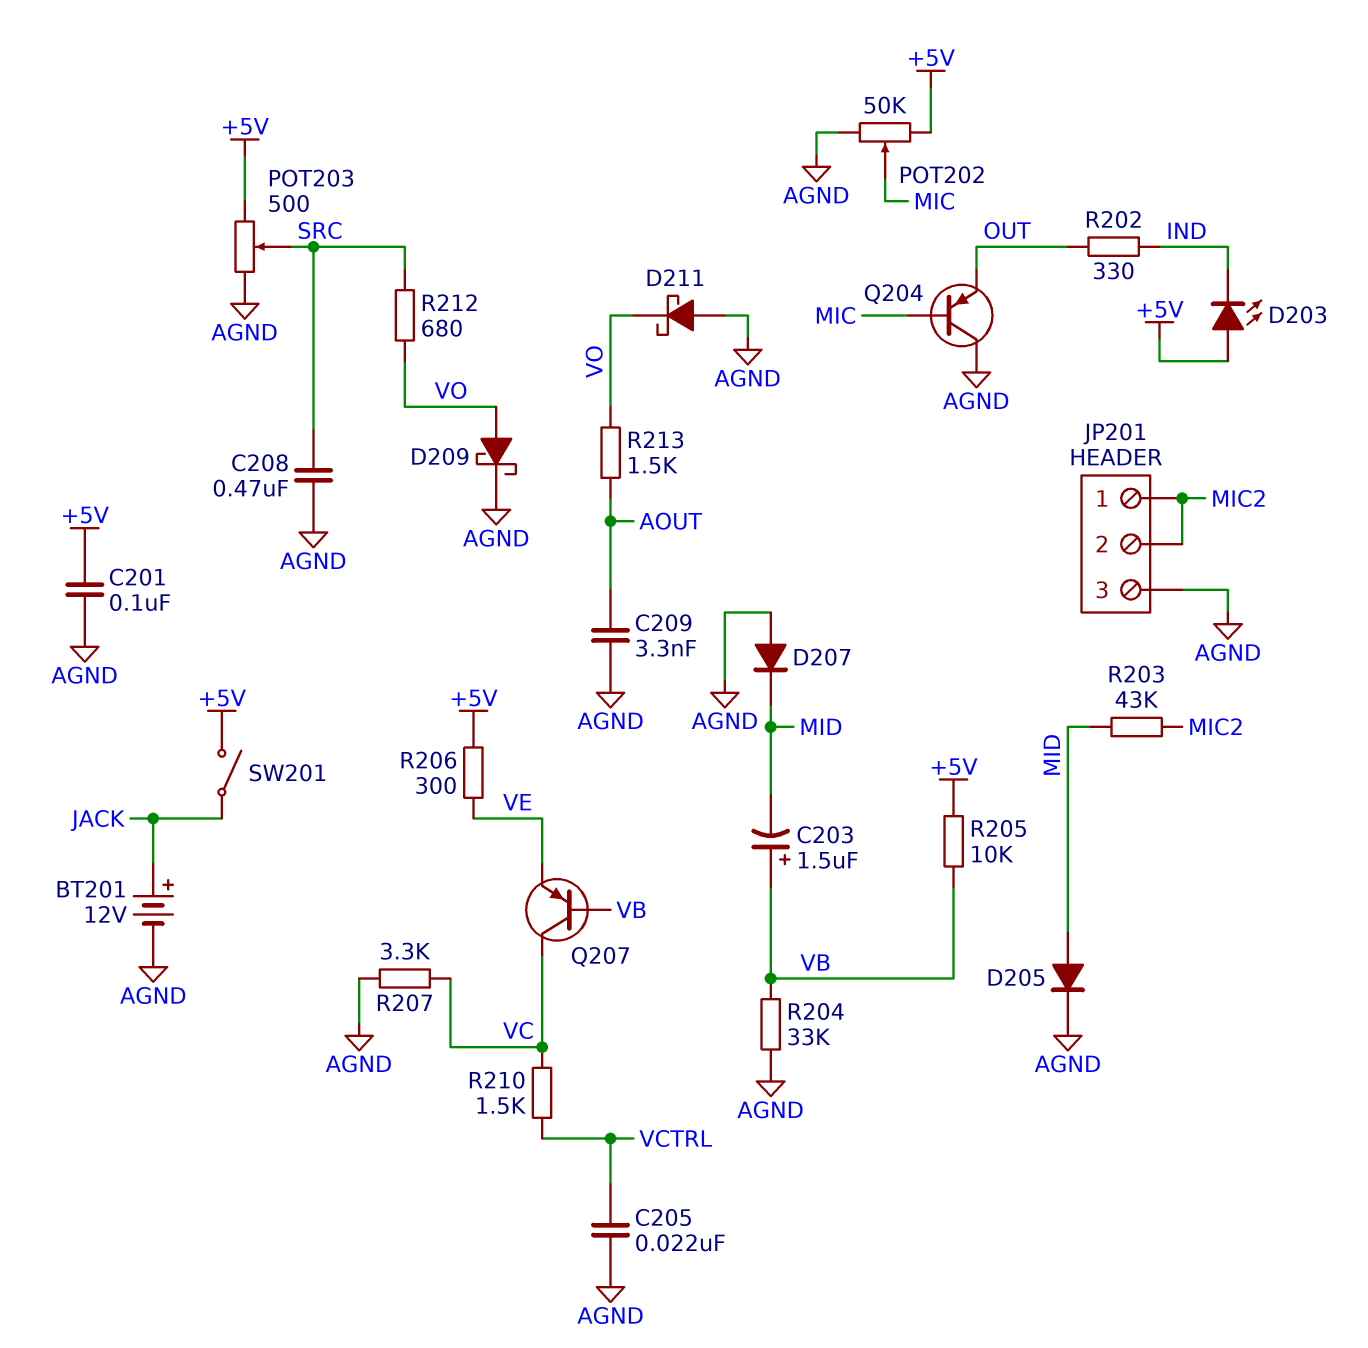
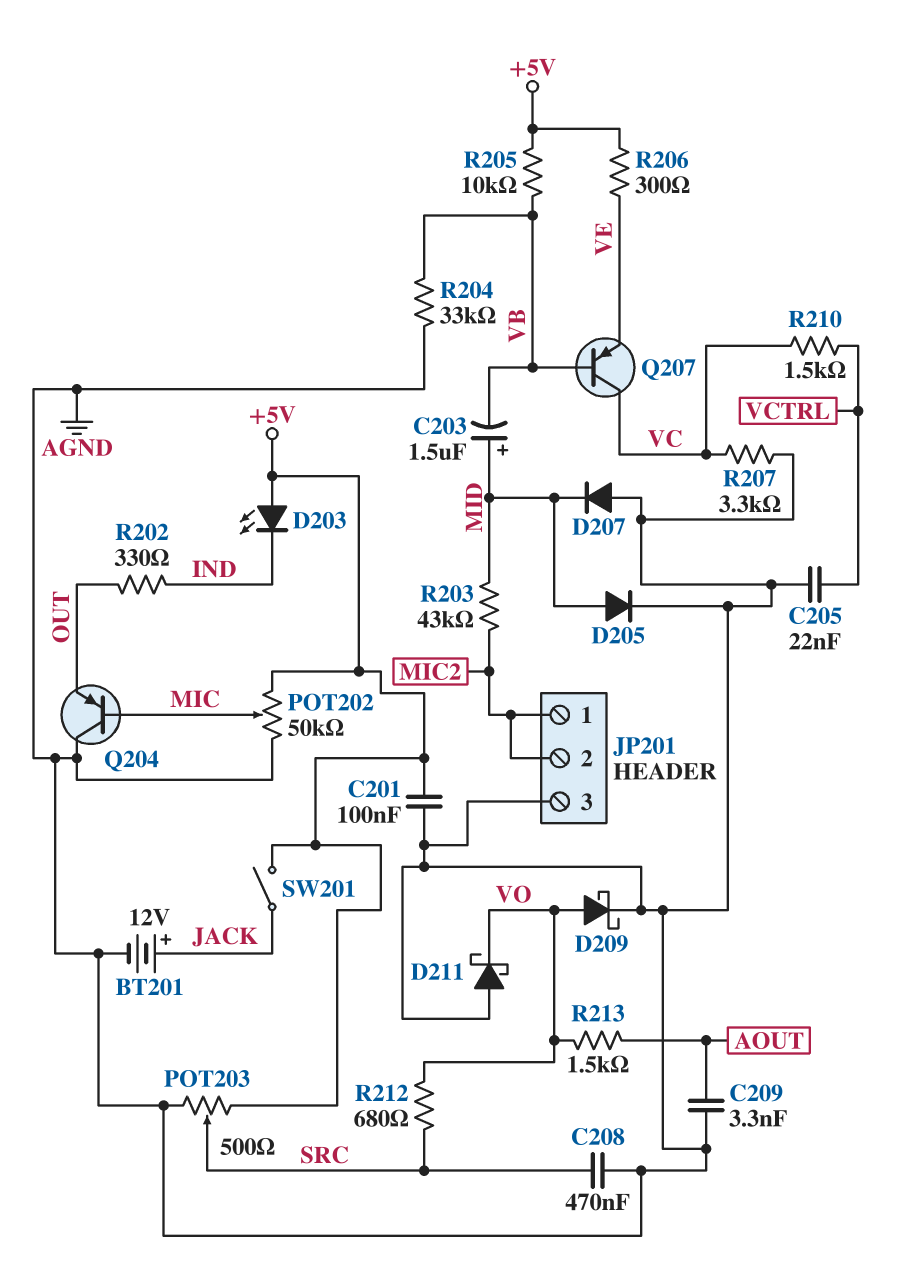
C203: 1.5uF (plus VB, minus MID) -> 1.5uF (plus MID, minus VB)

